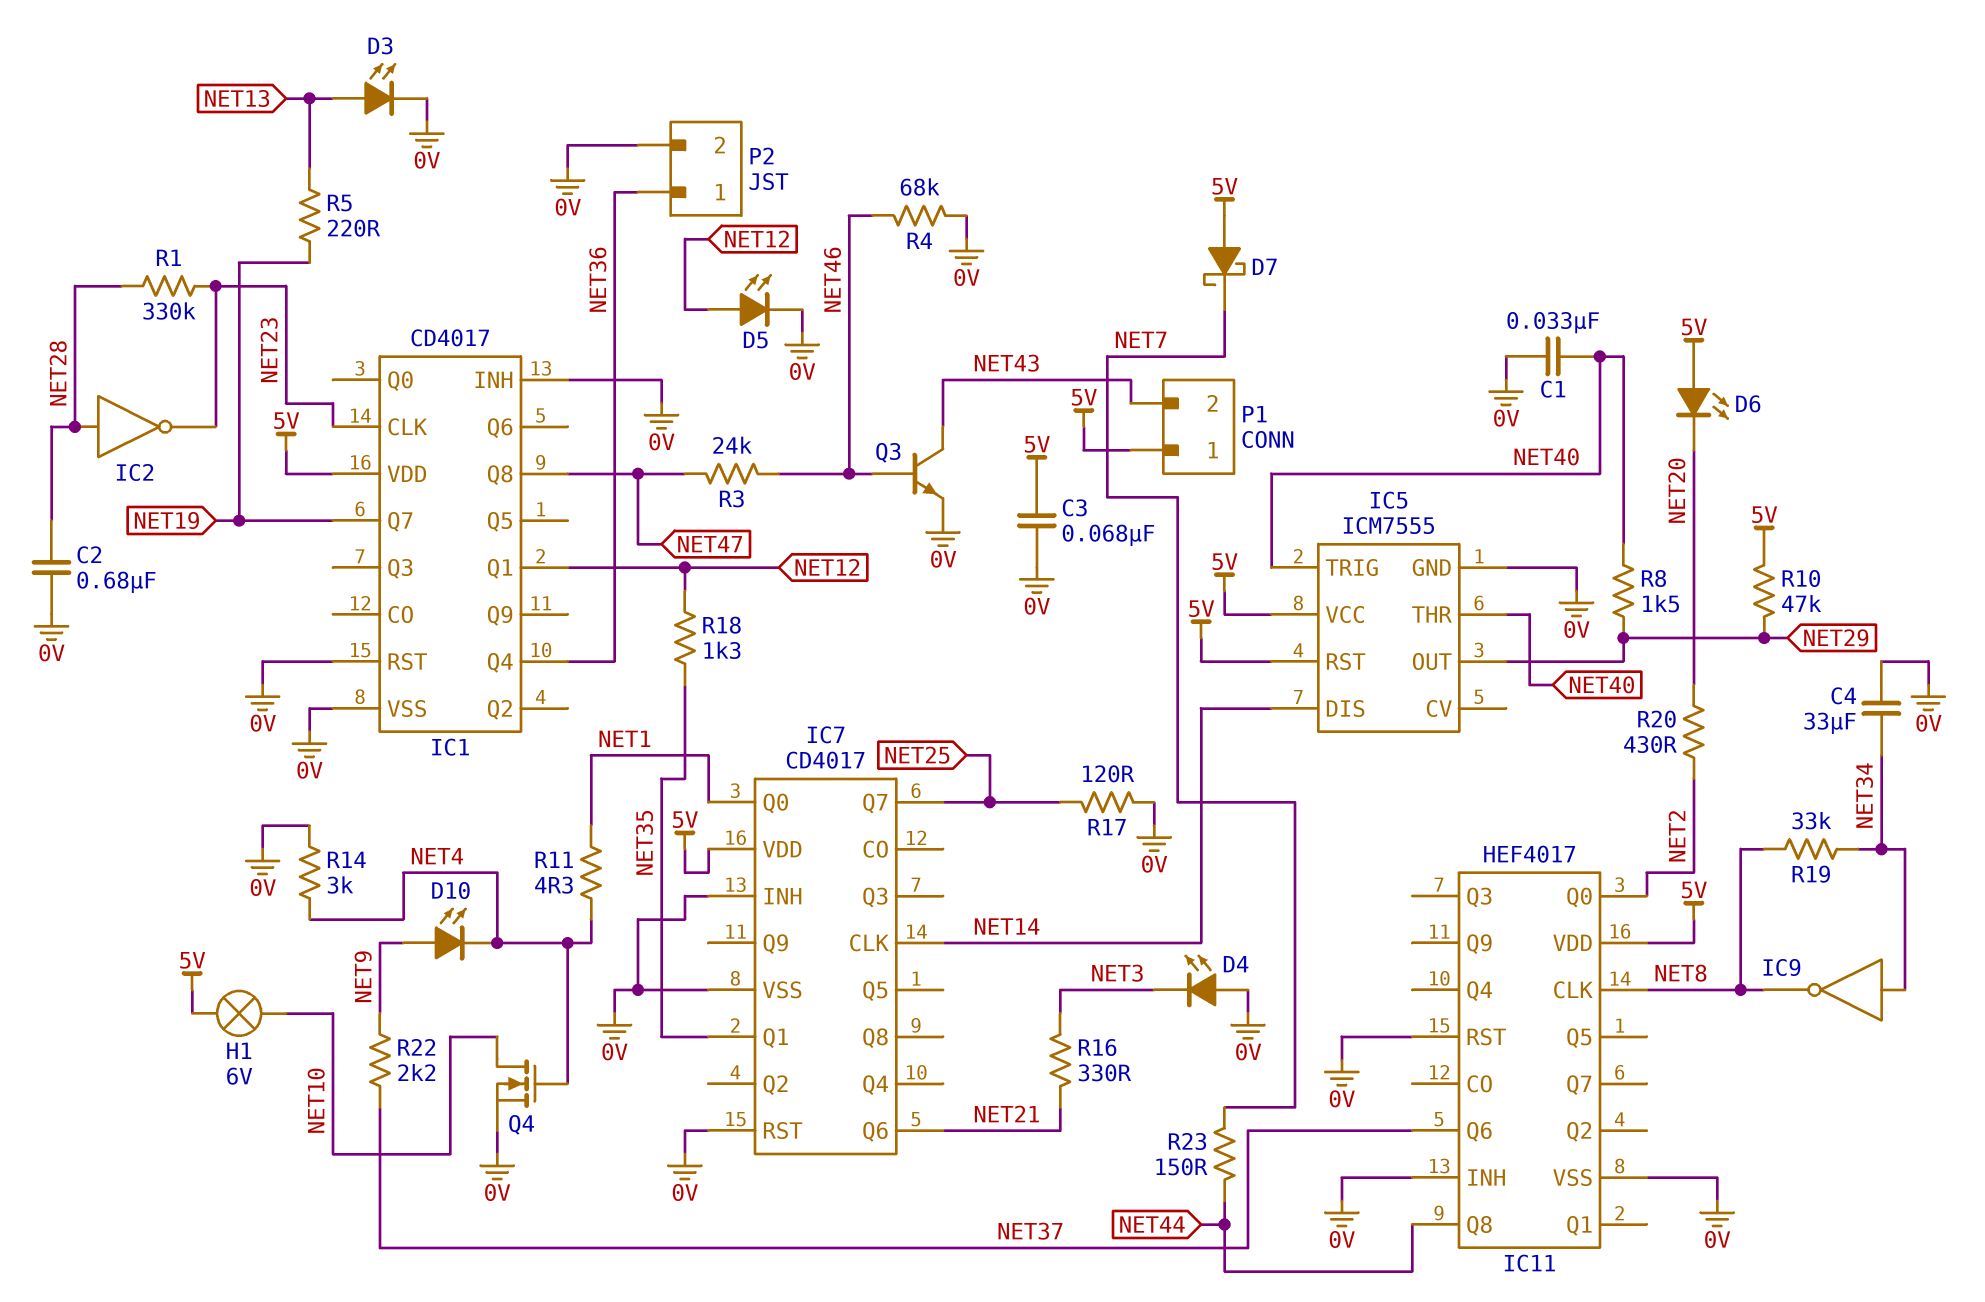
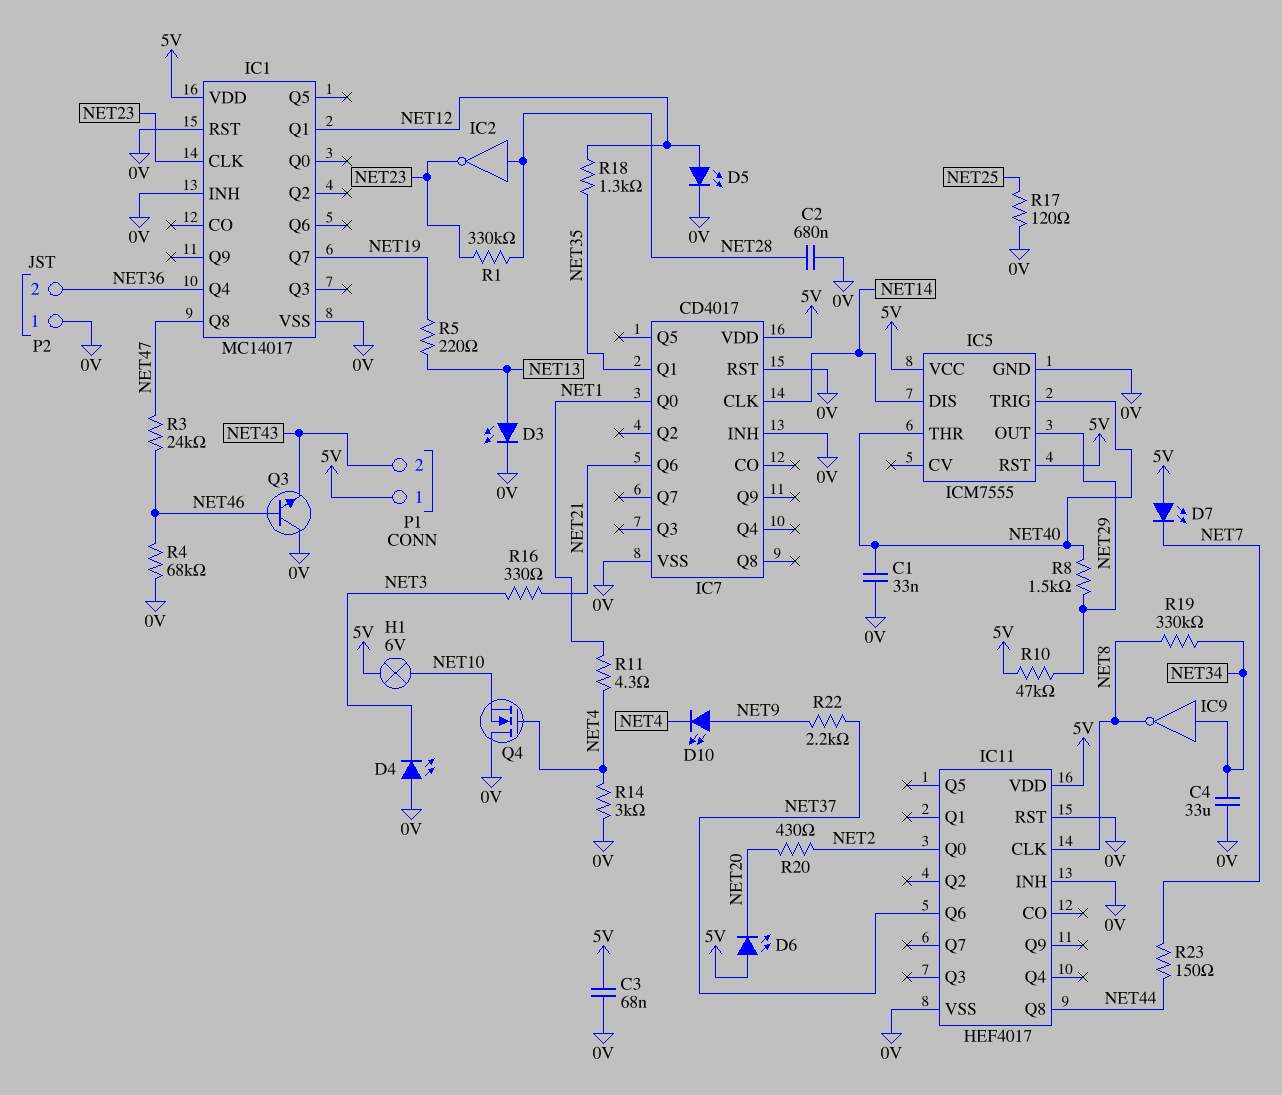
D7: schottky (A 5V, K NET7) -> LED (A 5V, K NET7)
IC1: CD4017 -> MC14017
IC7 pin Q7: NET25 -> none
P2 pin 1: NET36 -> 0V
P2 pin 2: 0V -> NET36
Q3: NPN (B NET46, C NET43, E 0V) -> NPN (B NET46, C 0V, E NET43)
Q4: NMOS (G NET4, D NET10, S 0V) -> NMOS (G NET4, D 0V, S NET10)
R19: 33k (NET8, NET34) -> 330k (NET8, NET34)

